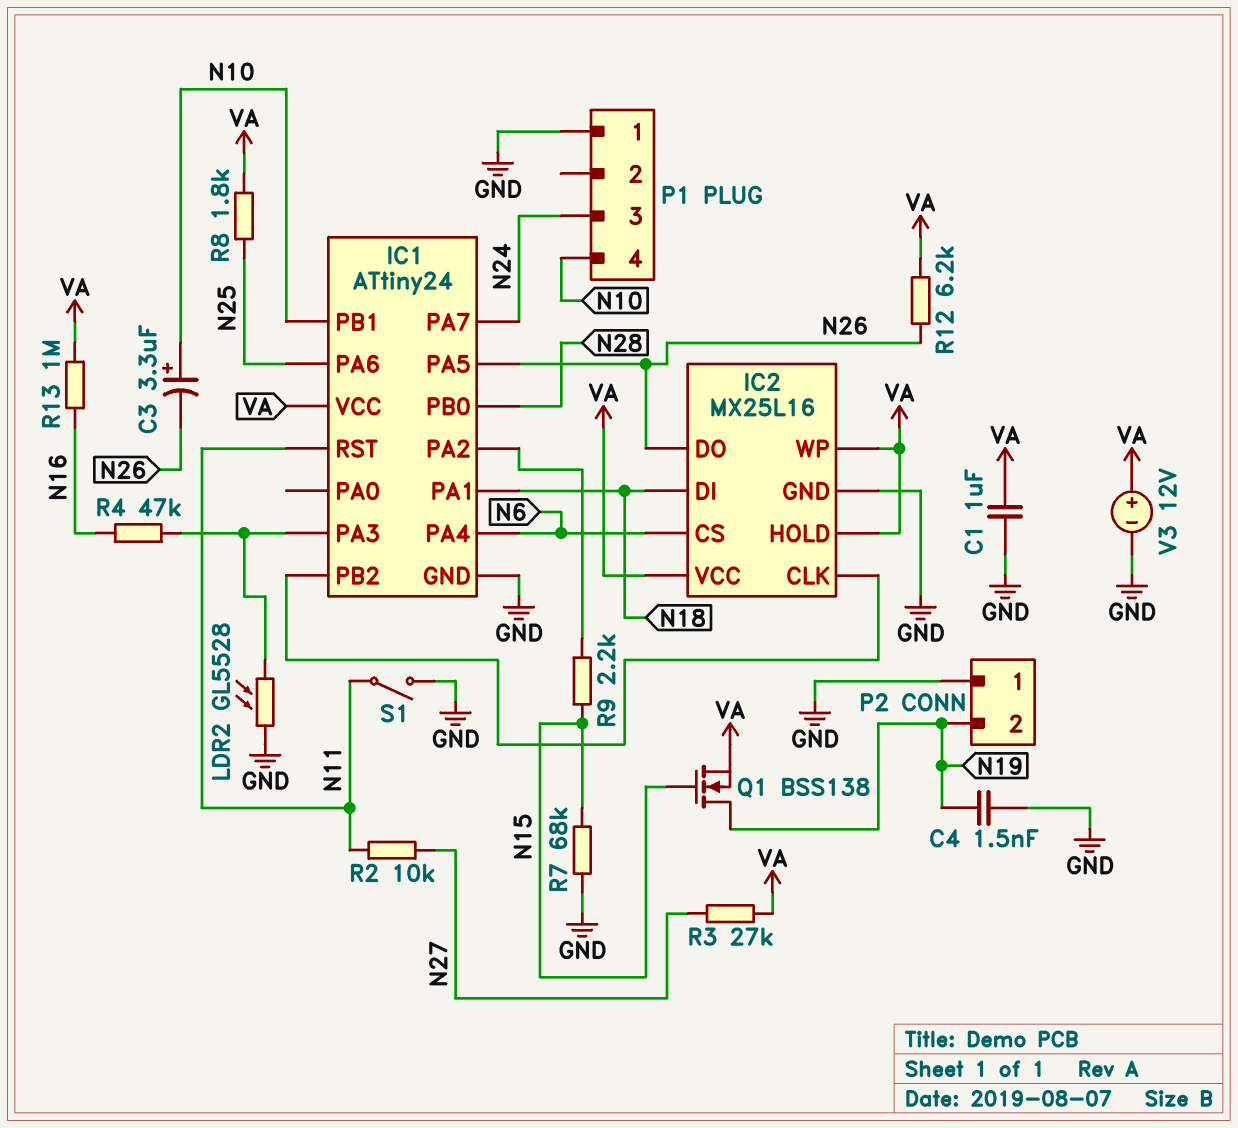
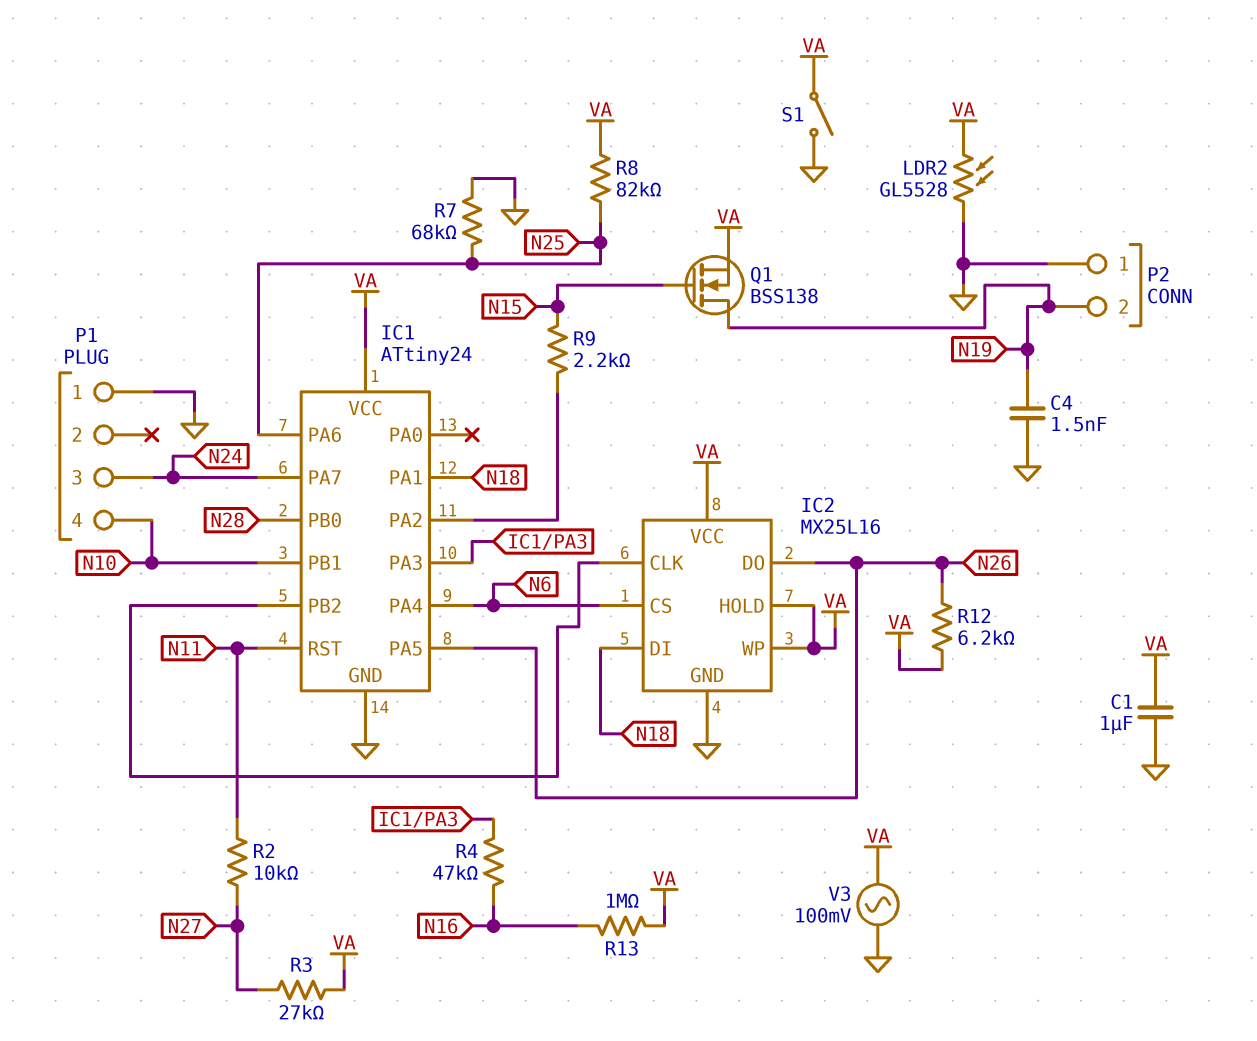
C3: 3.3uF (plus N10, minus N26) -> none
LDR2: GL5528 (GND, IC1/PA3) -> GL5528 (GND, VA)
R7: 68k (GND, N15) -> 68k (GND, N25)
R8: 1.8k (N25, VA) -> 82k (N25, VA)
S1: switch (GND, N11) -> switch (GND, VA)
V3: 12V (plus VA, minus GND) -> AC 100mV (GND, VA)

